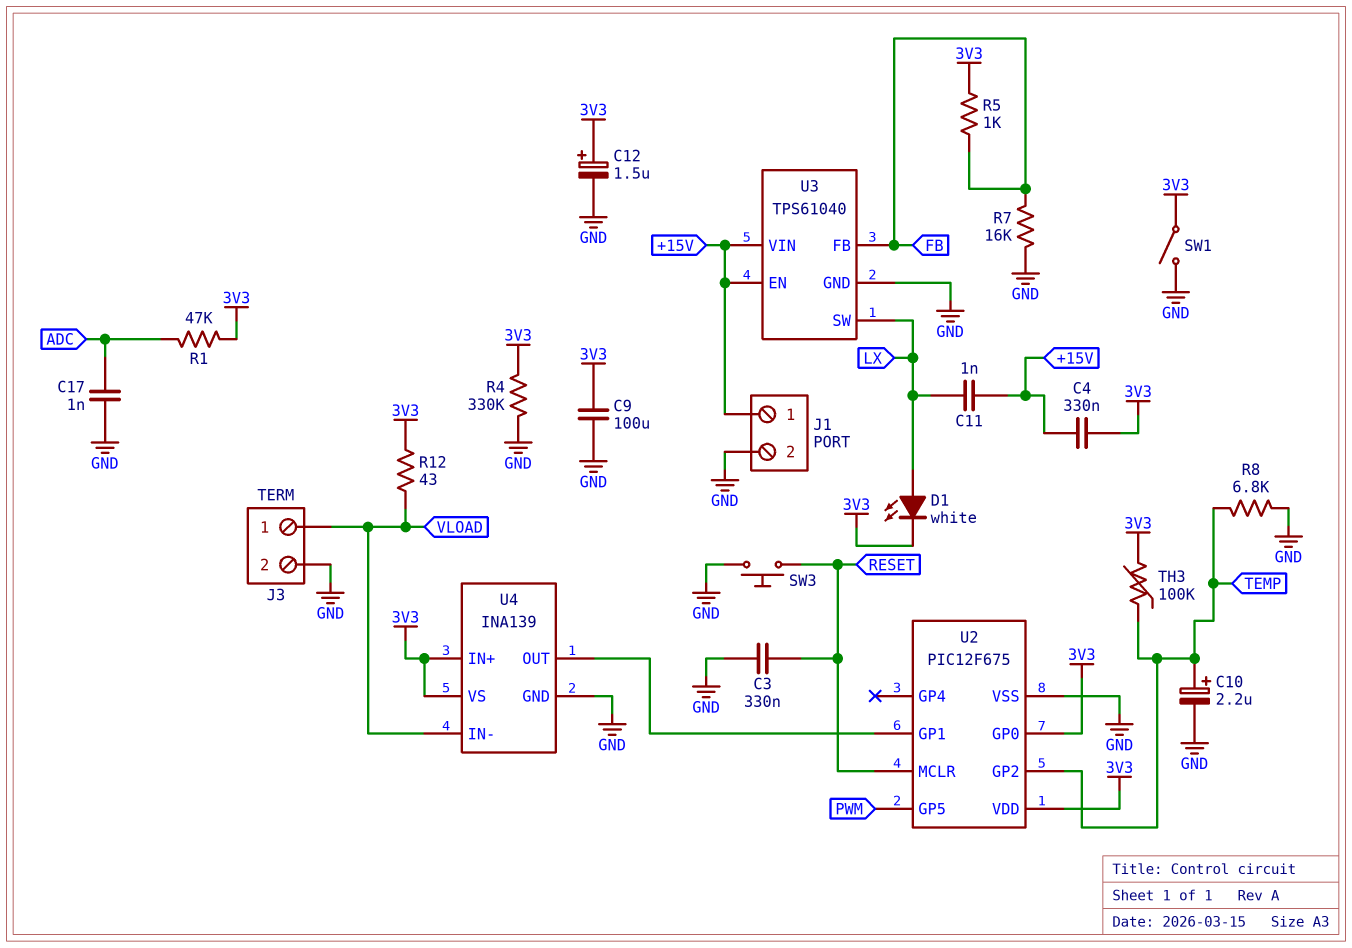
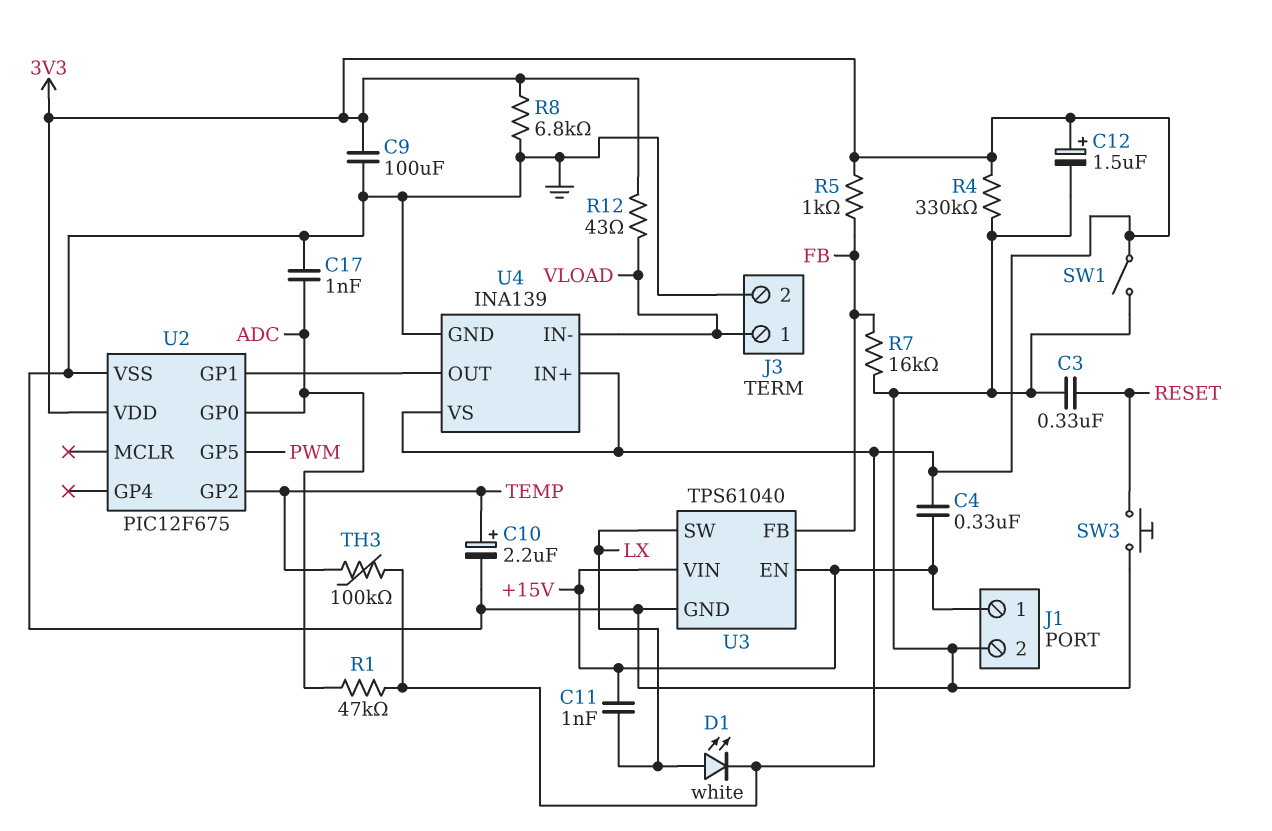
R8: 6.8k (GND, TEMP) -> 6.8k (3V3, GND)
U2 pin GP0: 3V3 -> ADC
U2 pin MCLR: RESET -> none

